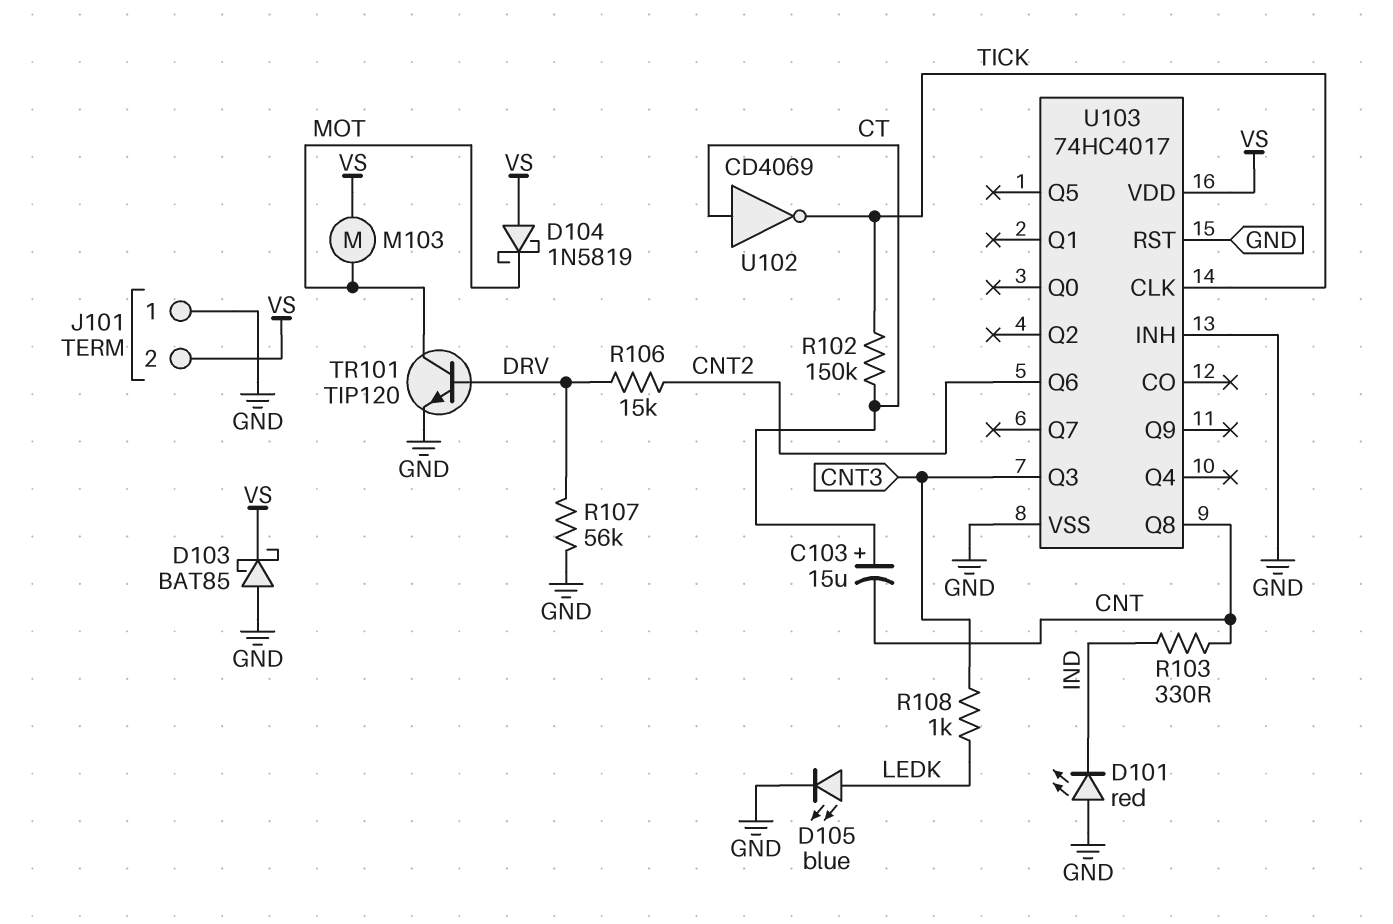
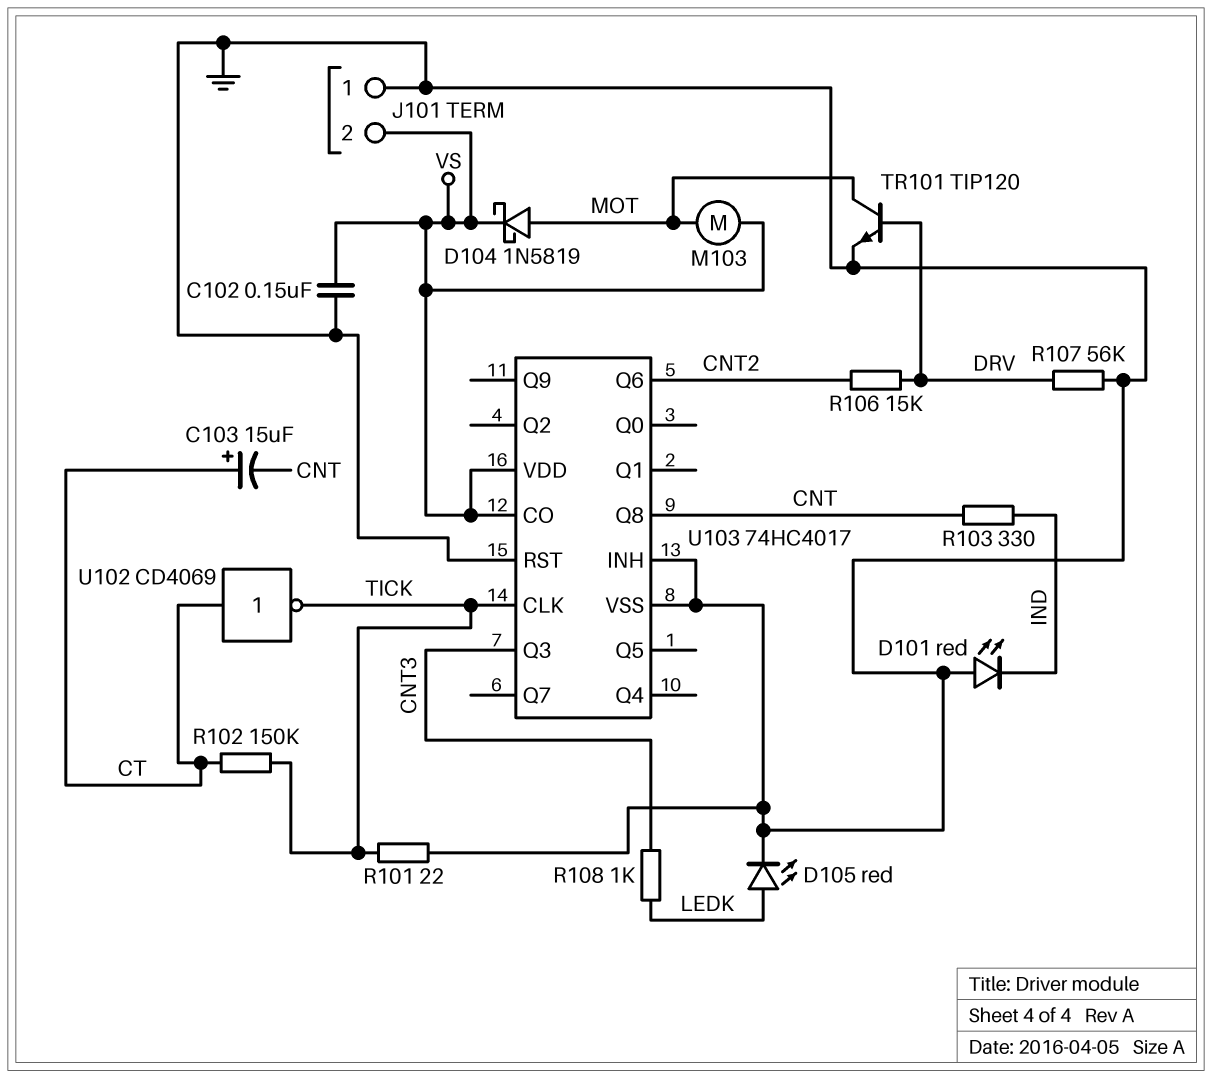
C102: none -> 150nF (GND, VS)
D103: schottky BAT85 (A GND, K VS) -> none
D104: schottky 1N5819 (A VS, K MOT) -> schottky 1N5819 (A MOT, K VS)
D105: LED blue (A LEDK, K GND) -> LED red (A LEDK, K GND)
R101: none -> 22 (GND, TICK)
U103 pin CO: none -> VS

